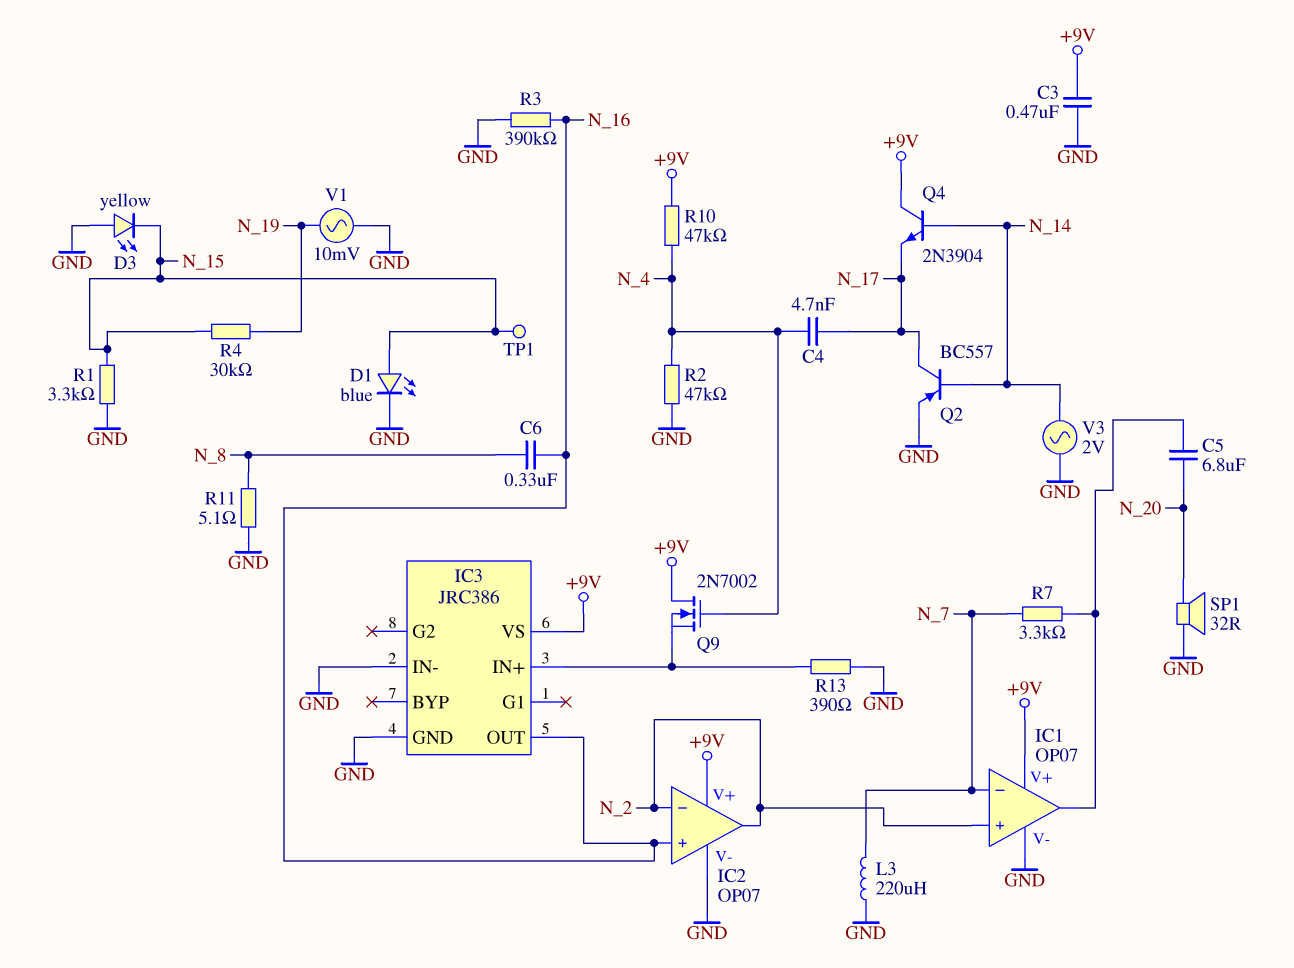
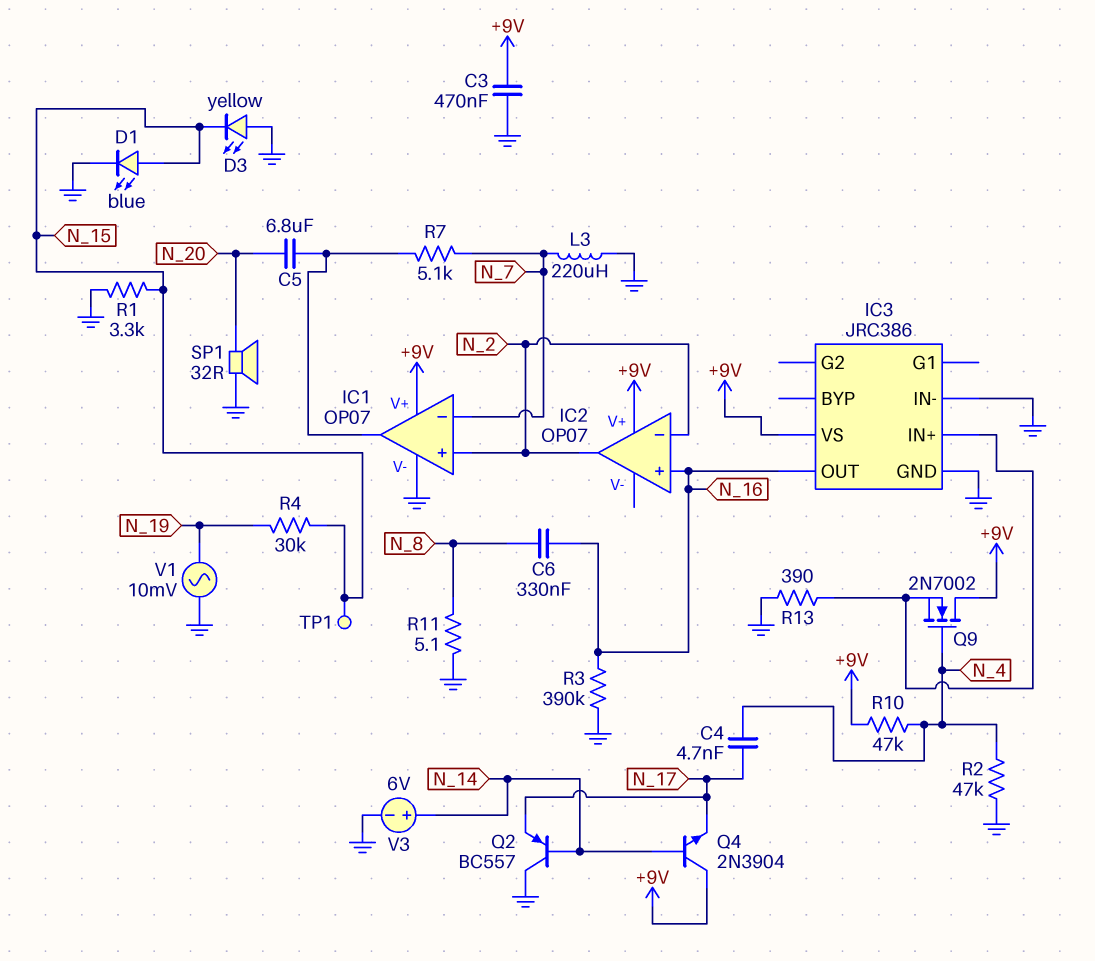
IC2 pin V-: GND -> none
Q2: PNP BC557 (B N_14, C N_17, E GND) -> PNP BC557 (B N_14, C GND, E N_17)
R7: 3.3k (IC1/out, N_7) -> 5.1k (IC1/out, N_7)
V3: AC 2V (GND, N_14) -> 6V (plus N_14, minus GND)

